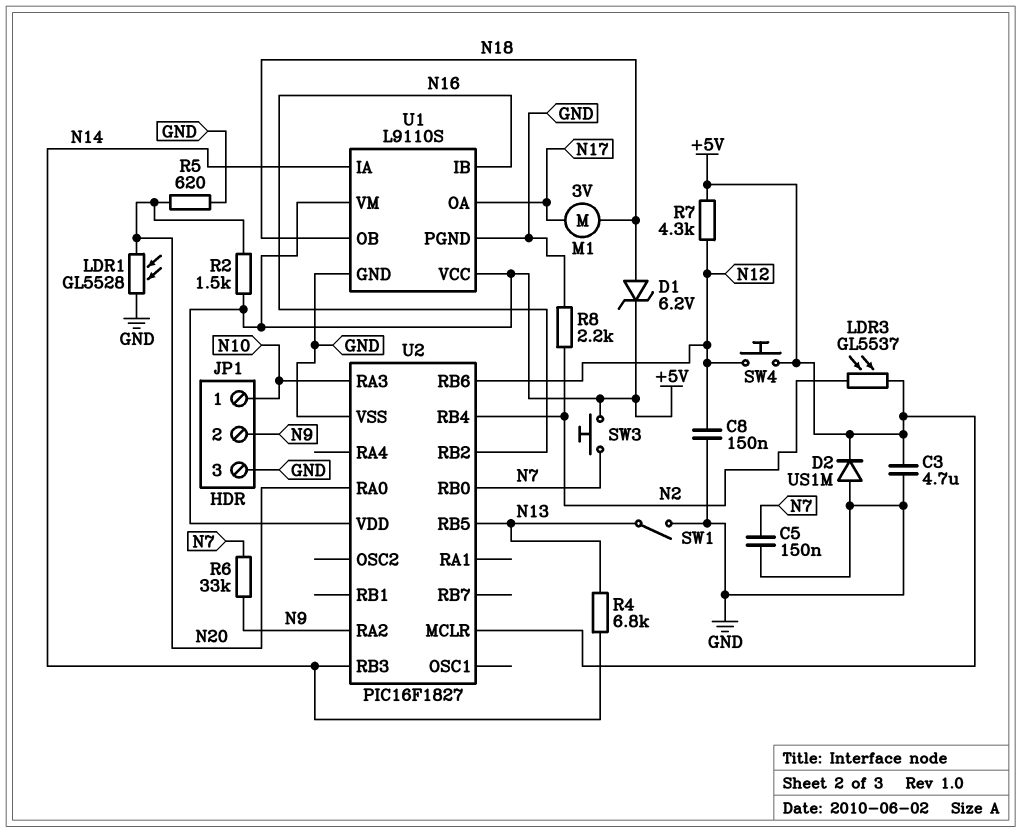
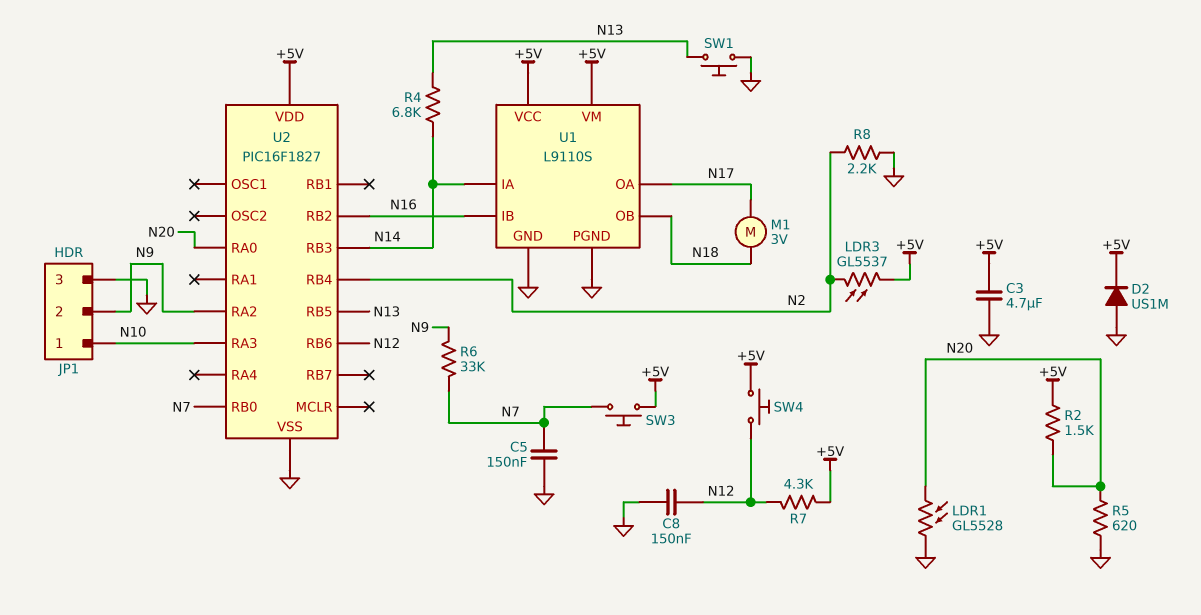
D1: zener 6.2V (A N18, K +5V) -> none
SW1: switch (GND, N13) -> button (GND, N13)
U2 pin MCLR: +5V -> none

